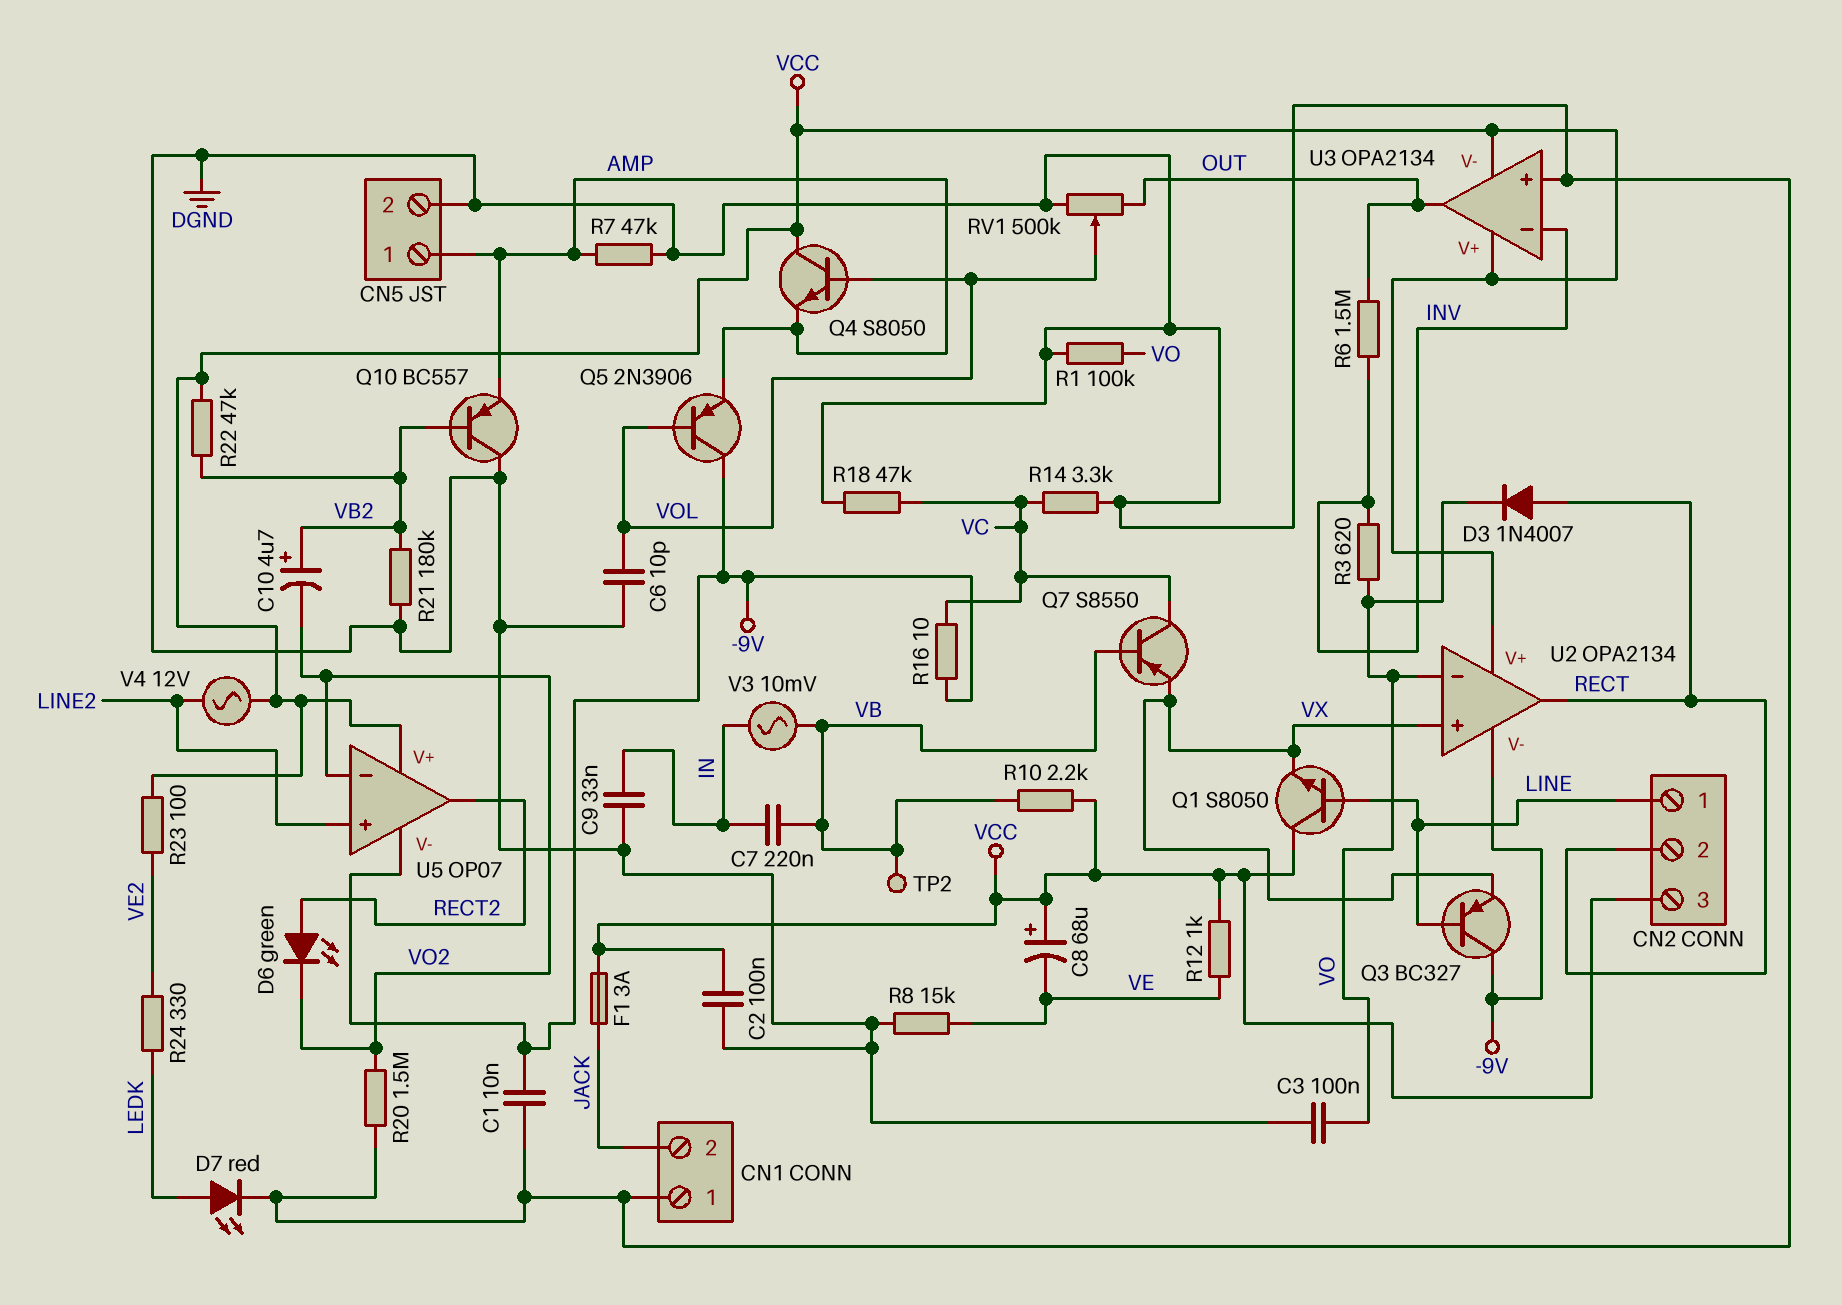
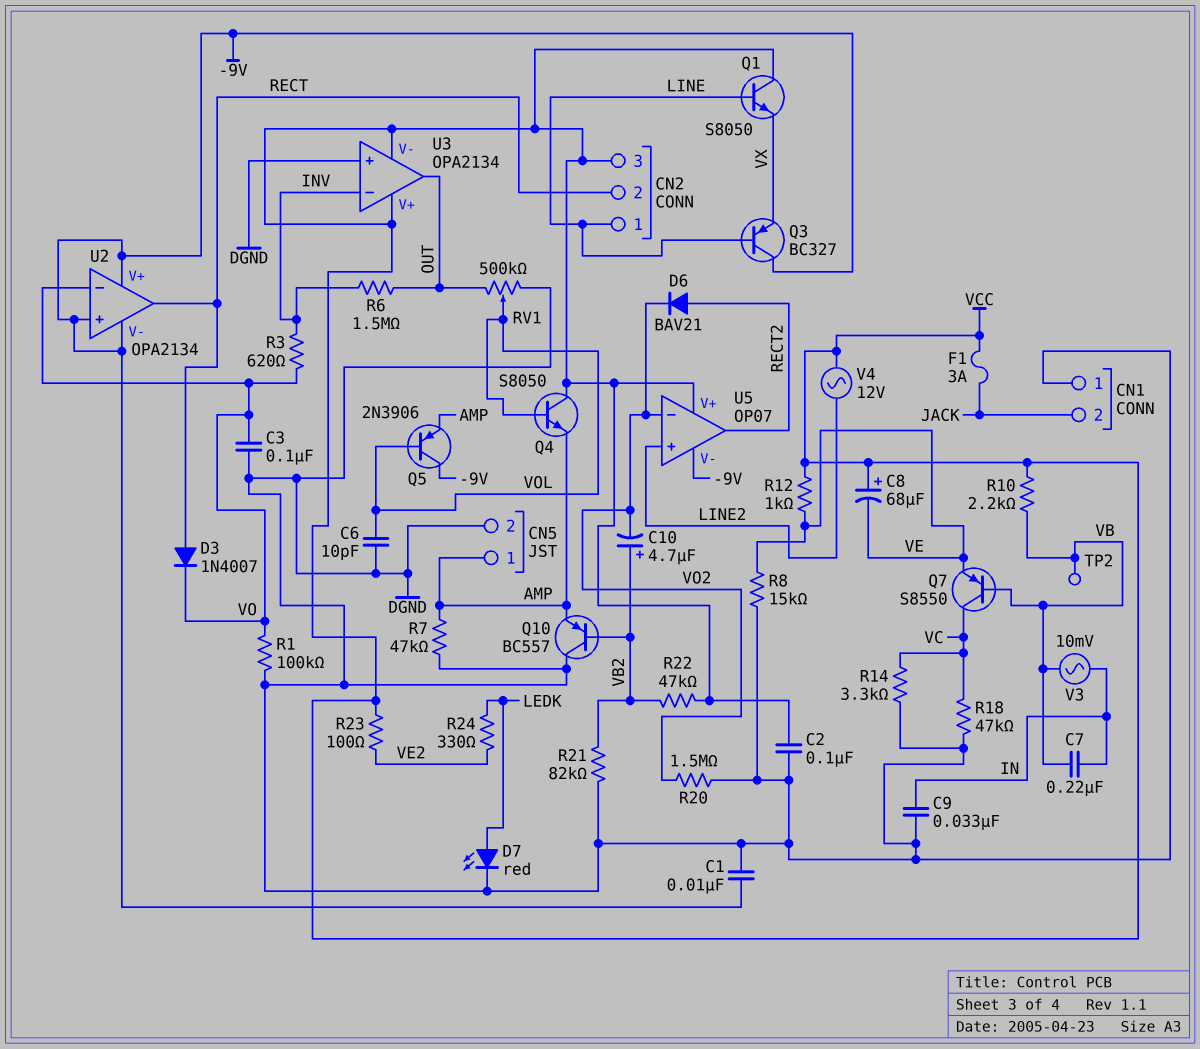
D6: LED green (A RECT2, K VO2) -> diode BAV21 (A RECT2, K VO2)
Q7: PNP S8550 (B VB, C VC, E VX) -> PNP S8550 (B VB, C VC, E VE)
R16: 10 (-9V, VC) -> none
R21: 180k (DGND, VB2) -> 82k (DGND, VB2)
U2 pin V+: VCC -> -9V
U2 pin in+: VX -> -9V

